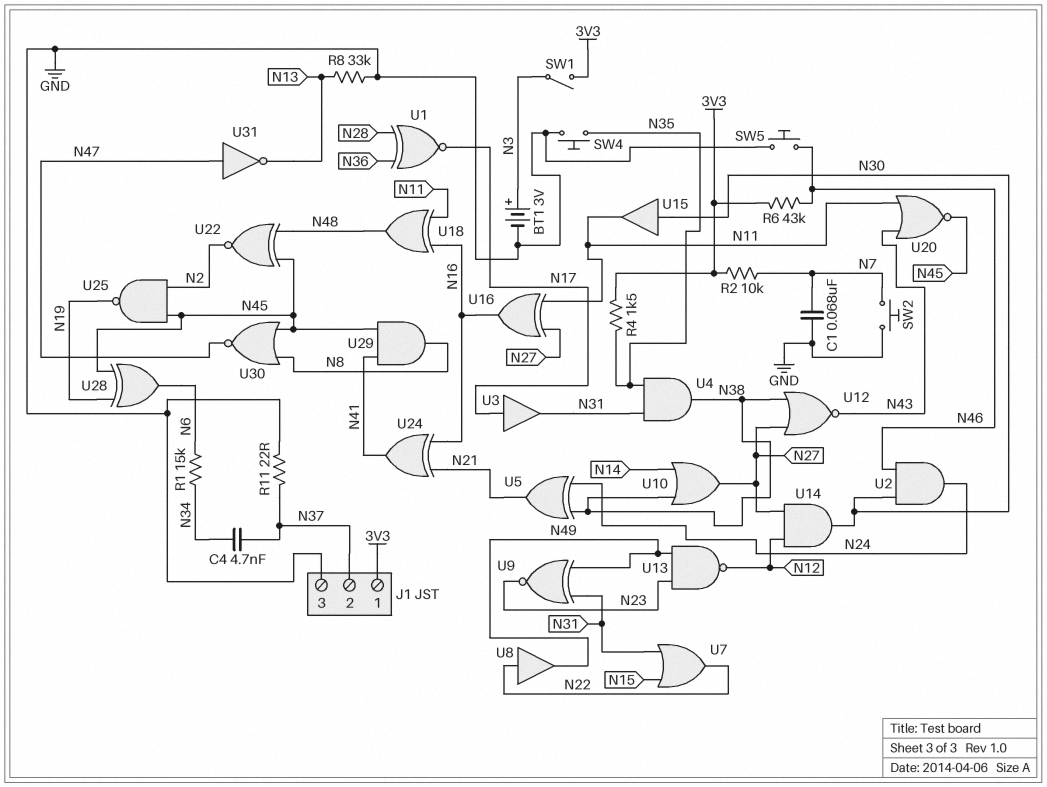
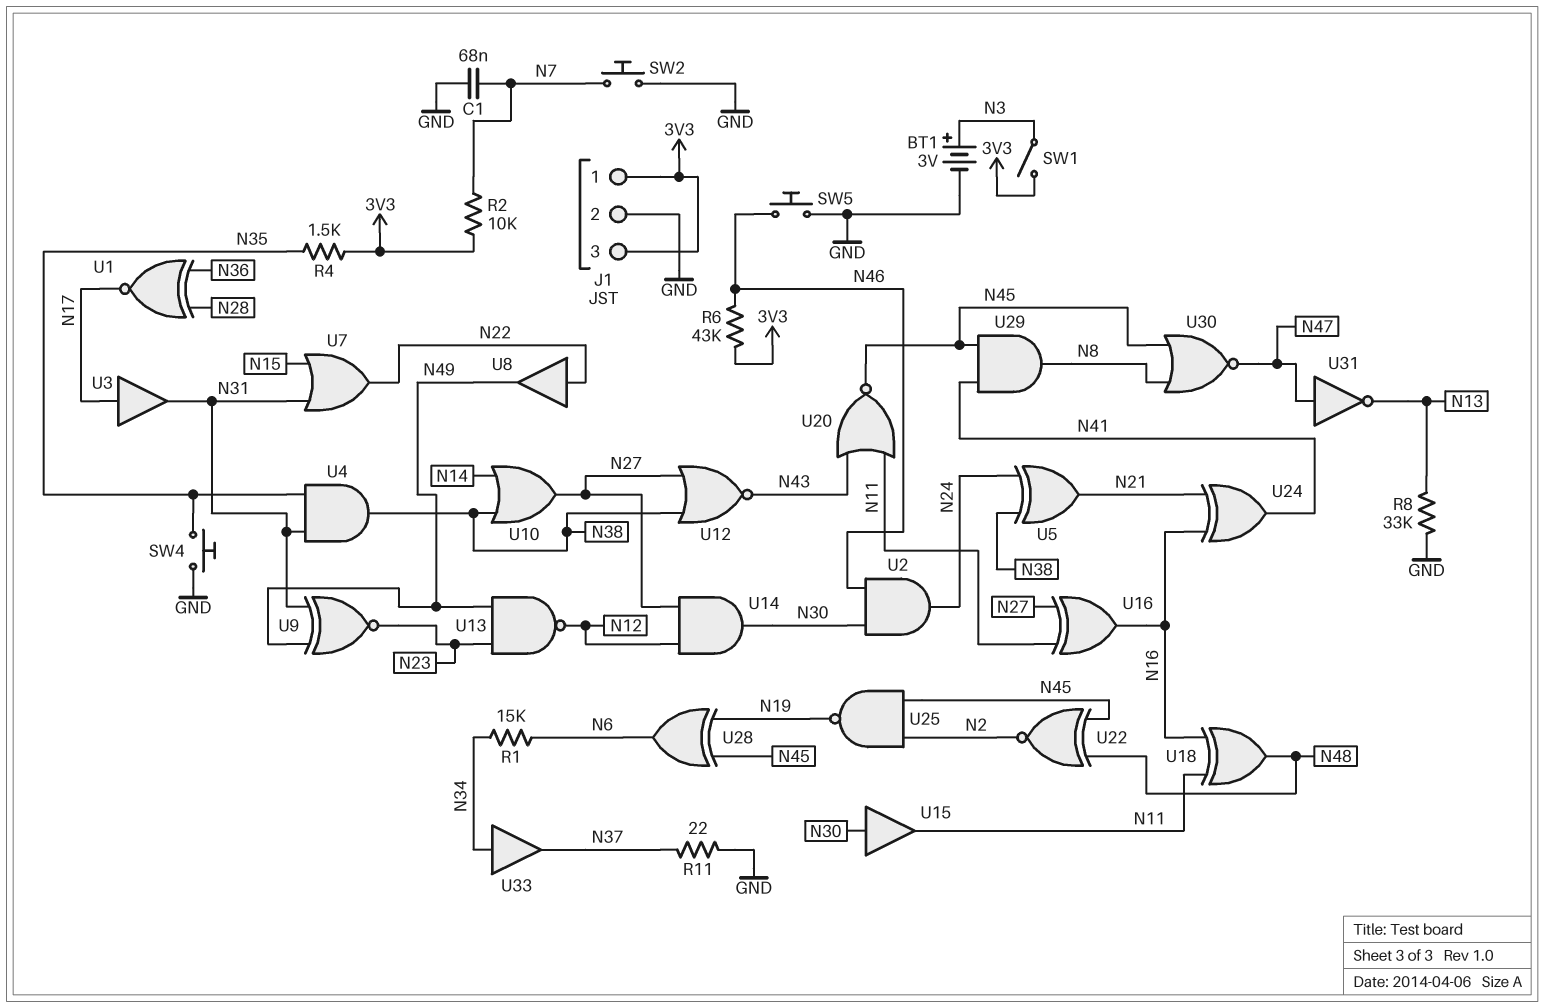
C4: 4.7nF (N34, N37) -> none
J1 pin 2: N37 -> GND
J1 pin 3: GND -> 3V3
U33: none -> buffer (in N34, out N37)

